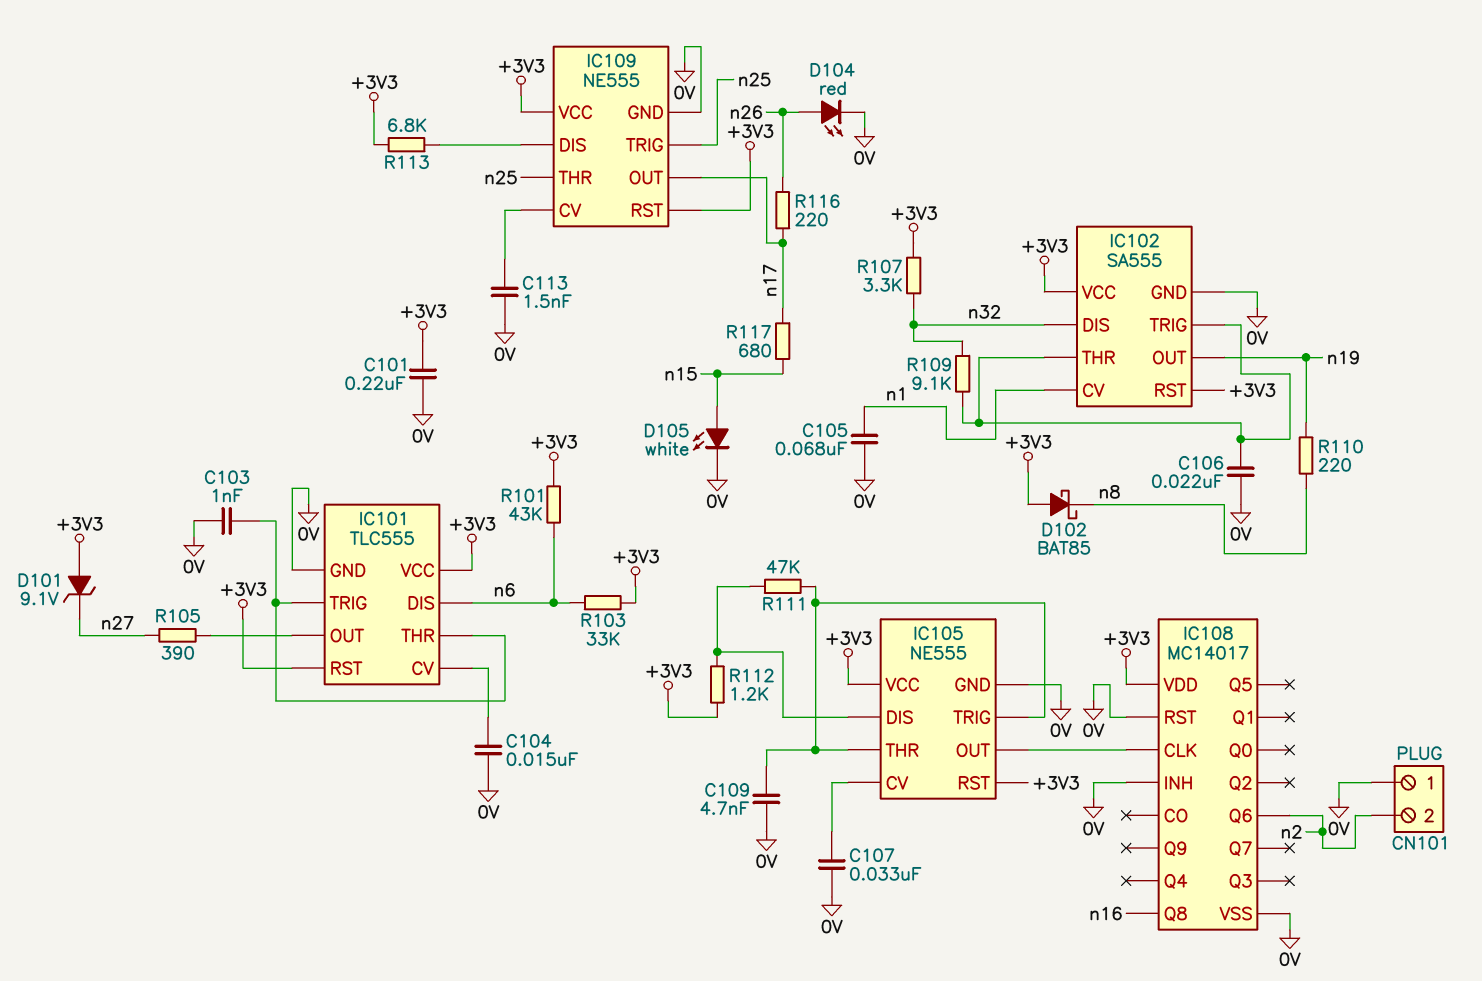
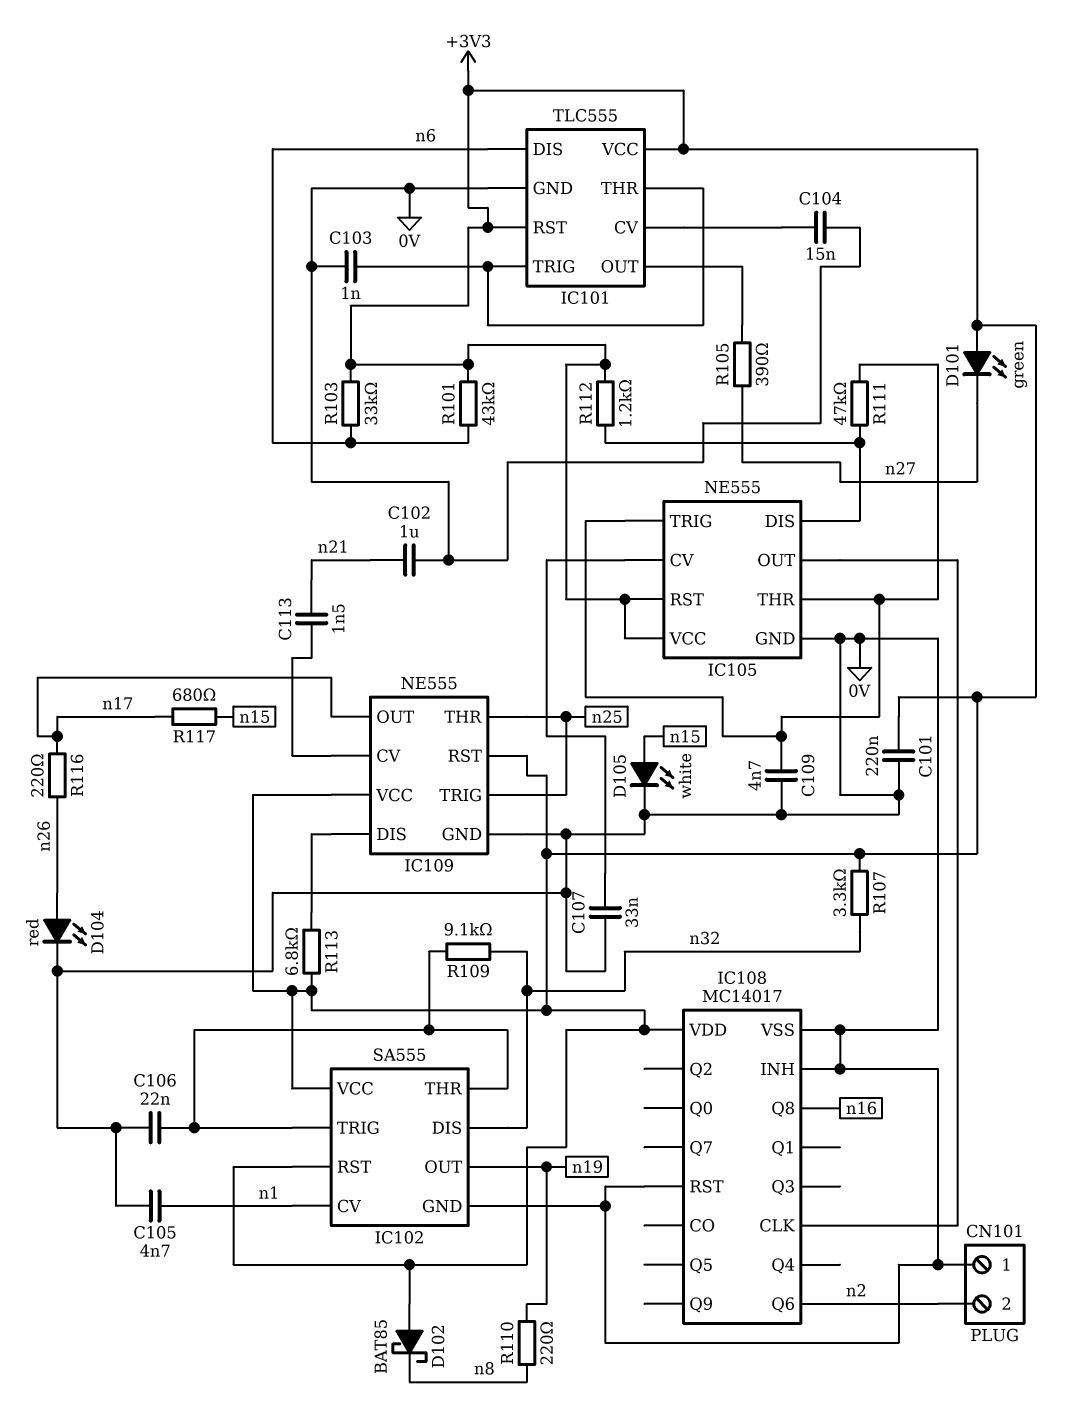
C102: none -> 1uF (0V, n21)
C105: 68nF (0V, n1) -> 4.7nF (0V, n1)
C113: 1.5nF (0V, IC109/CV) -> 1.5nF (IC109/CV, n21)
D101: zener 9.1V (A +3V3, K n27) -> LED green (A +3V3, K n27)

